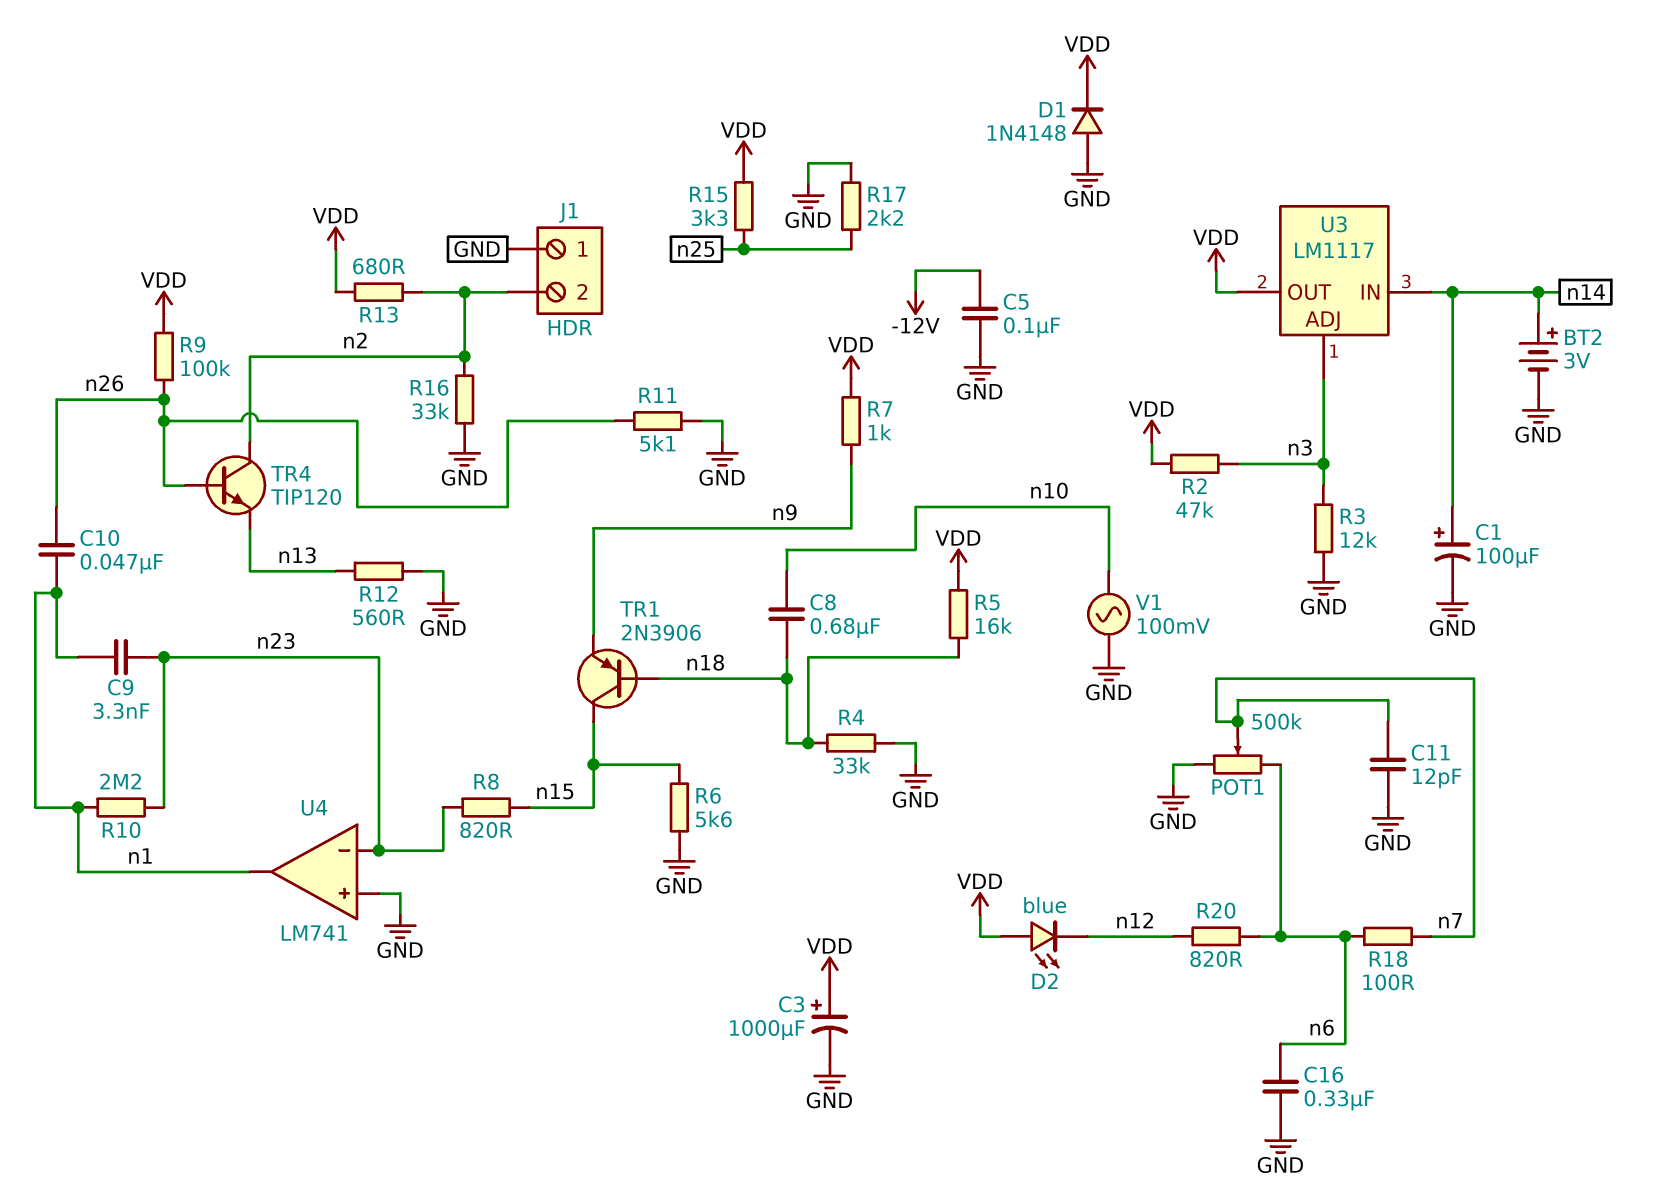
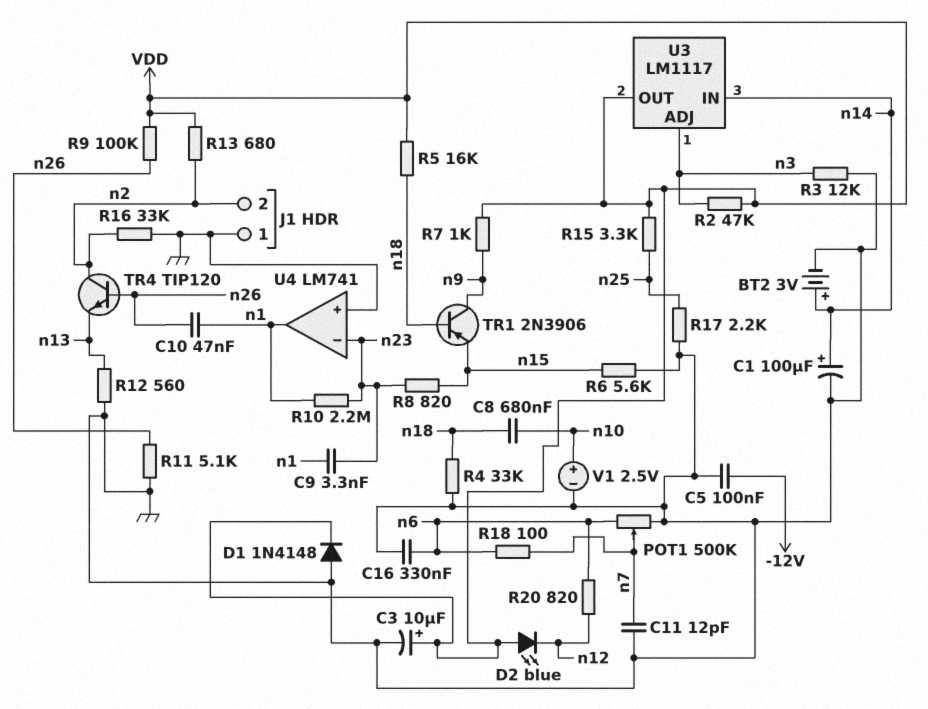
C3: 1000uF (plus VDD, minus GND) -> 10uF (plus VDD, minus GND)
TR1: PNP 2N3906 (B n18, C n15, E n9) -> PNP 2N3906 (B n18, C n9, E n15)
V1: AC 100mV (GND, n10) -> 2.5V (plus n10, minus GND)

